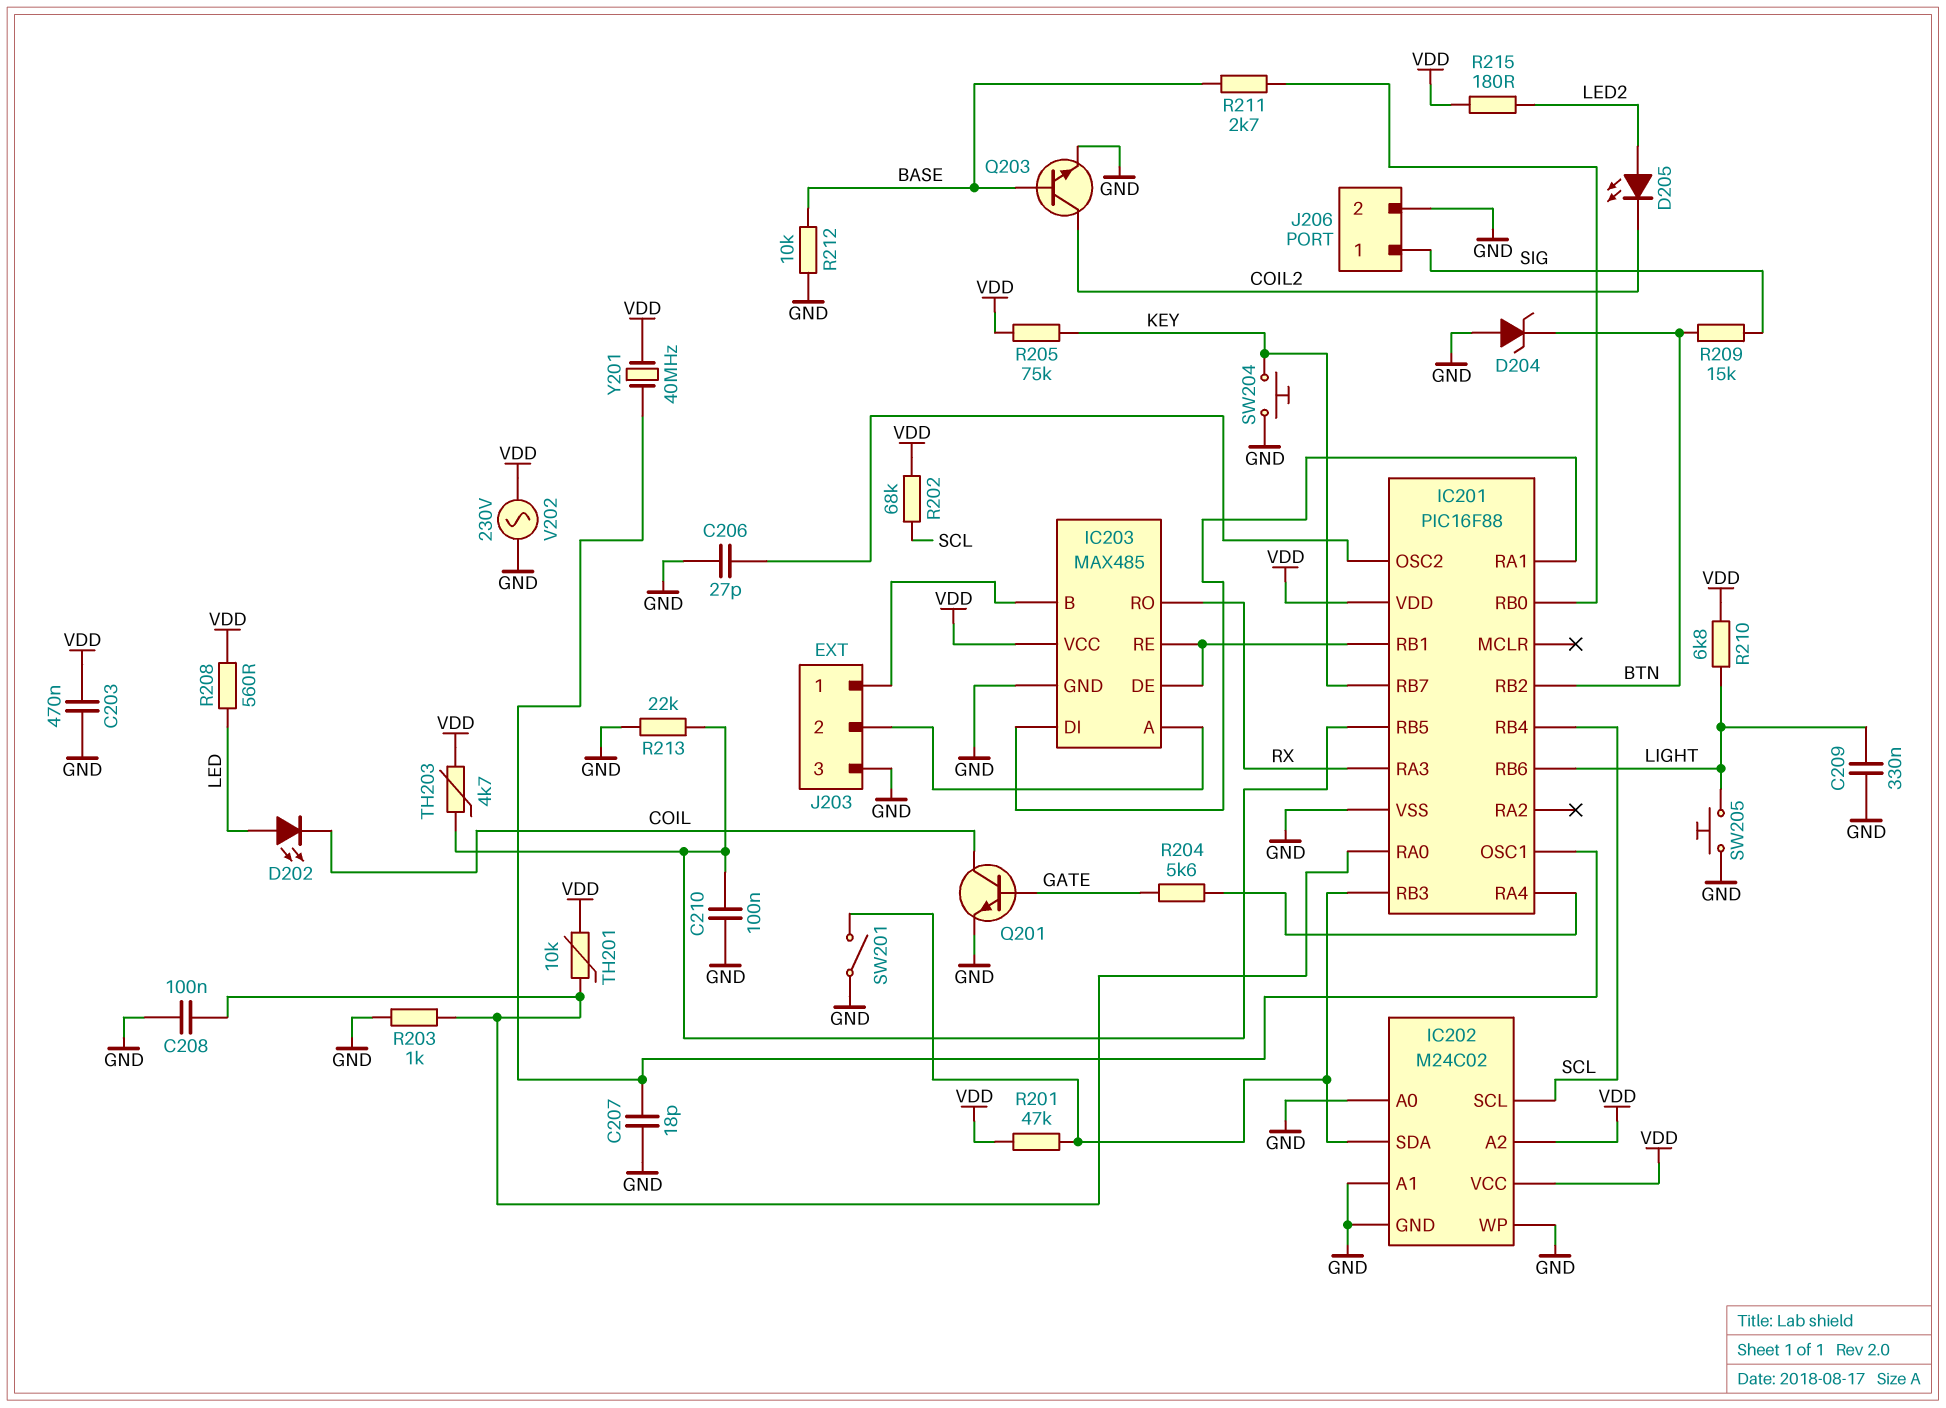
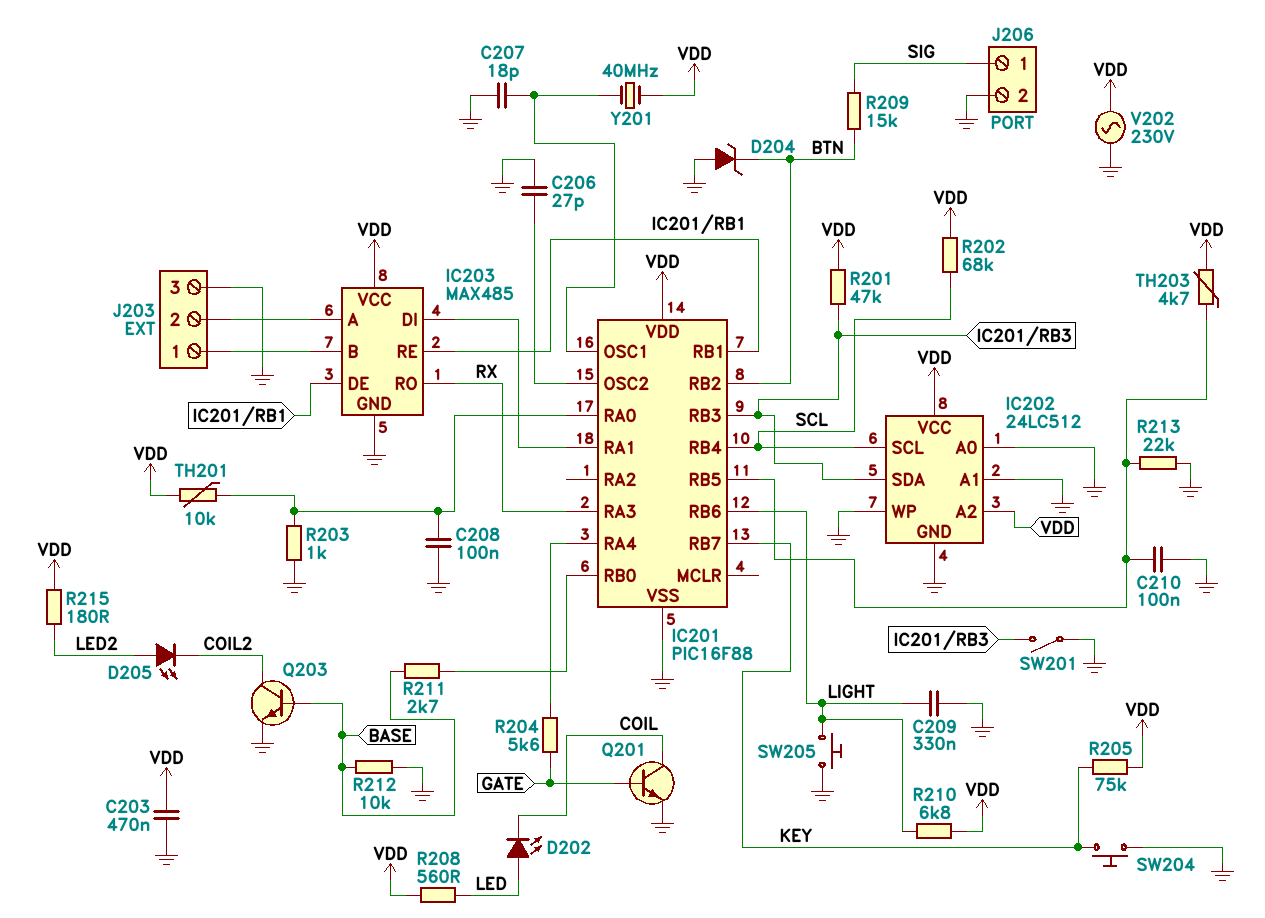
IC202: M24C02 -> 24LC512

